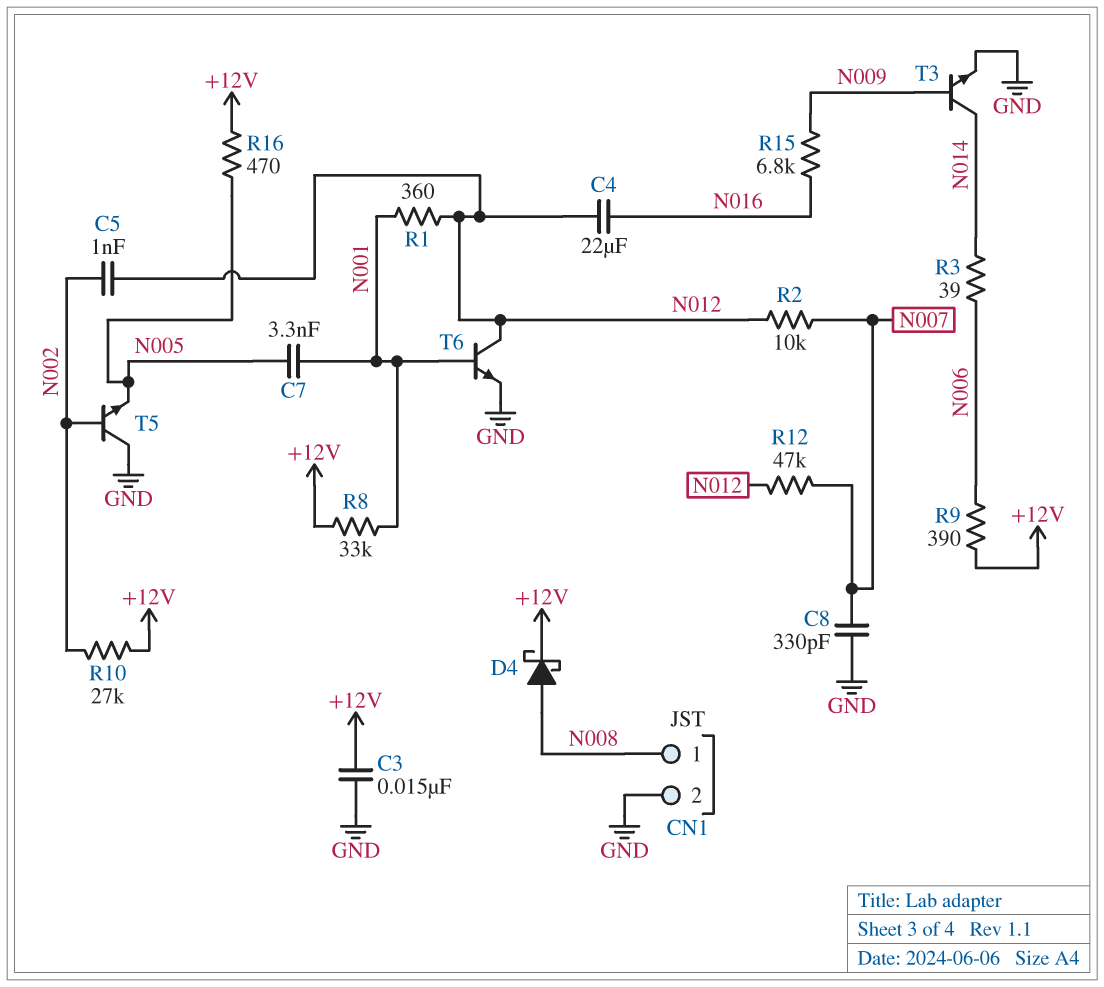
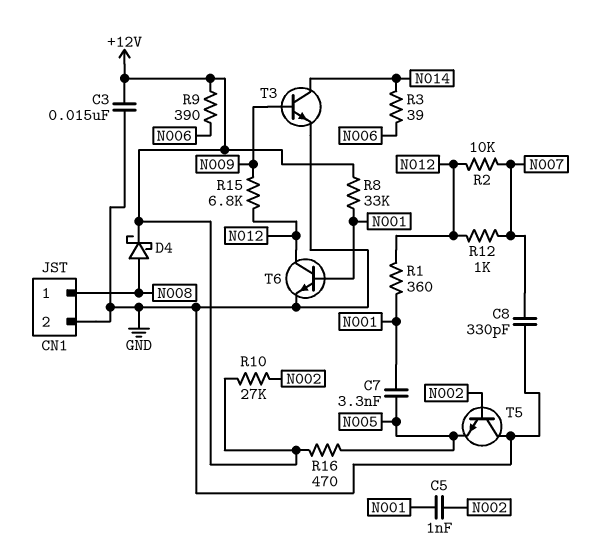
C4: 22uF (N012, N016) -> none
C5: 1nF (N002, N012) -> 1nF (N001, N002)
R12: 47k (N007, N012) -> 1k (N007, N012)
R15: 6.8k (N009, N016) -> 6.8k (N009, N012)

